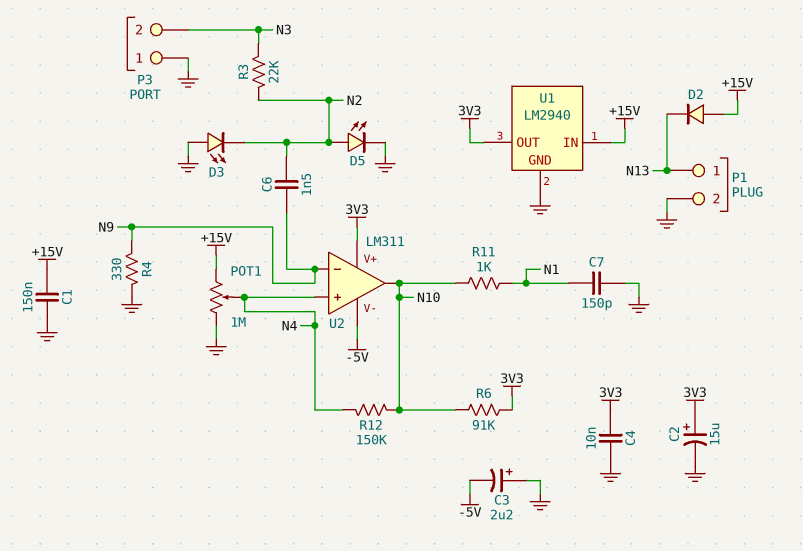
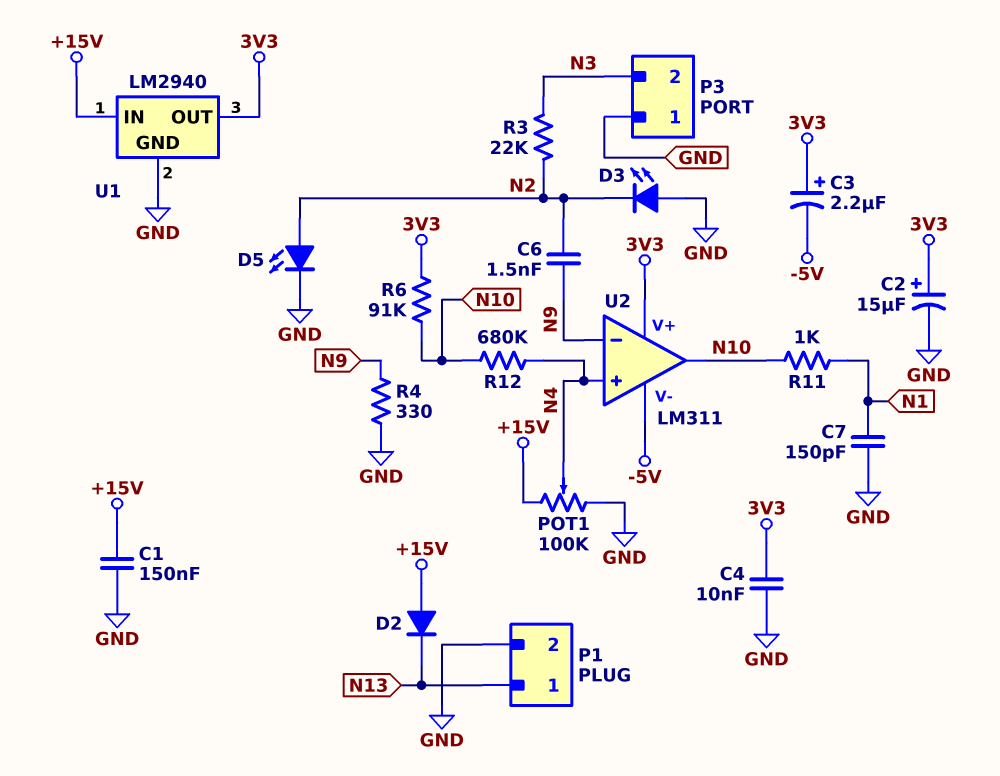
C3: 2.2uF (plus GND, minus -5V) -> 2.2uF (plus 3V3, minus -5V)
POT1: 1M (+15V, GND, wiper N4) -> 100k (+15V, GND, wiper N4)
R12: 150k (N4, N10) -> 680k (N4, N10)

